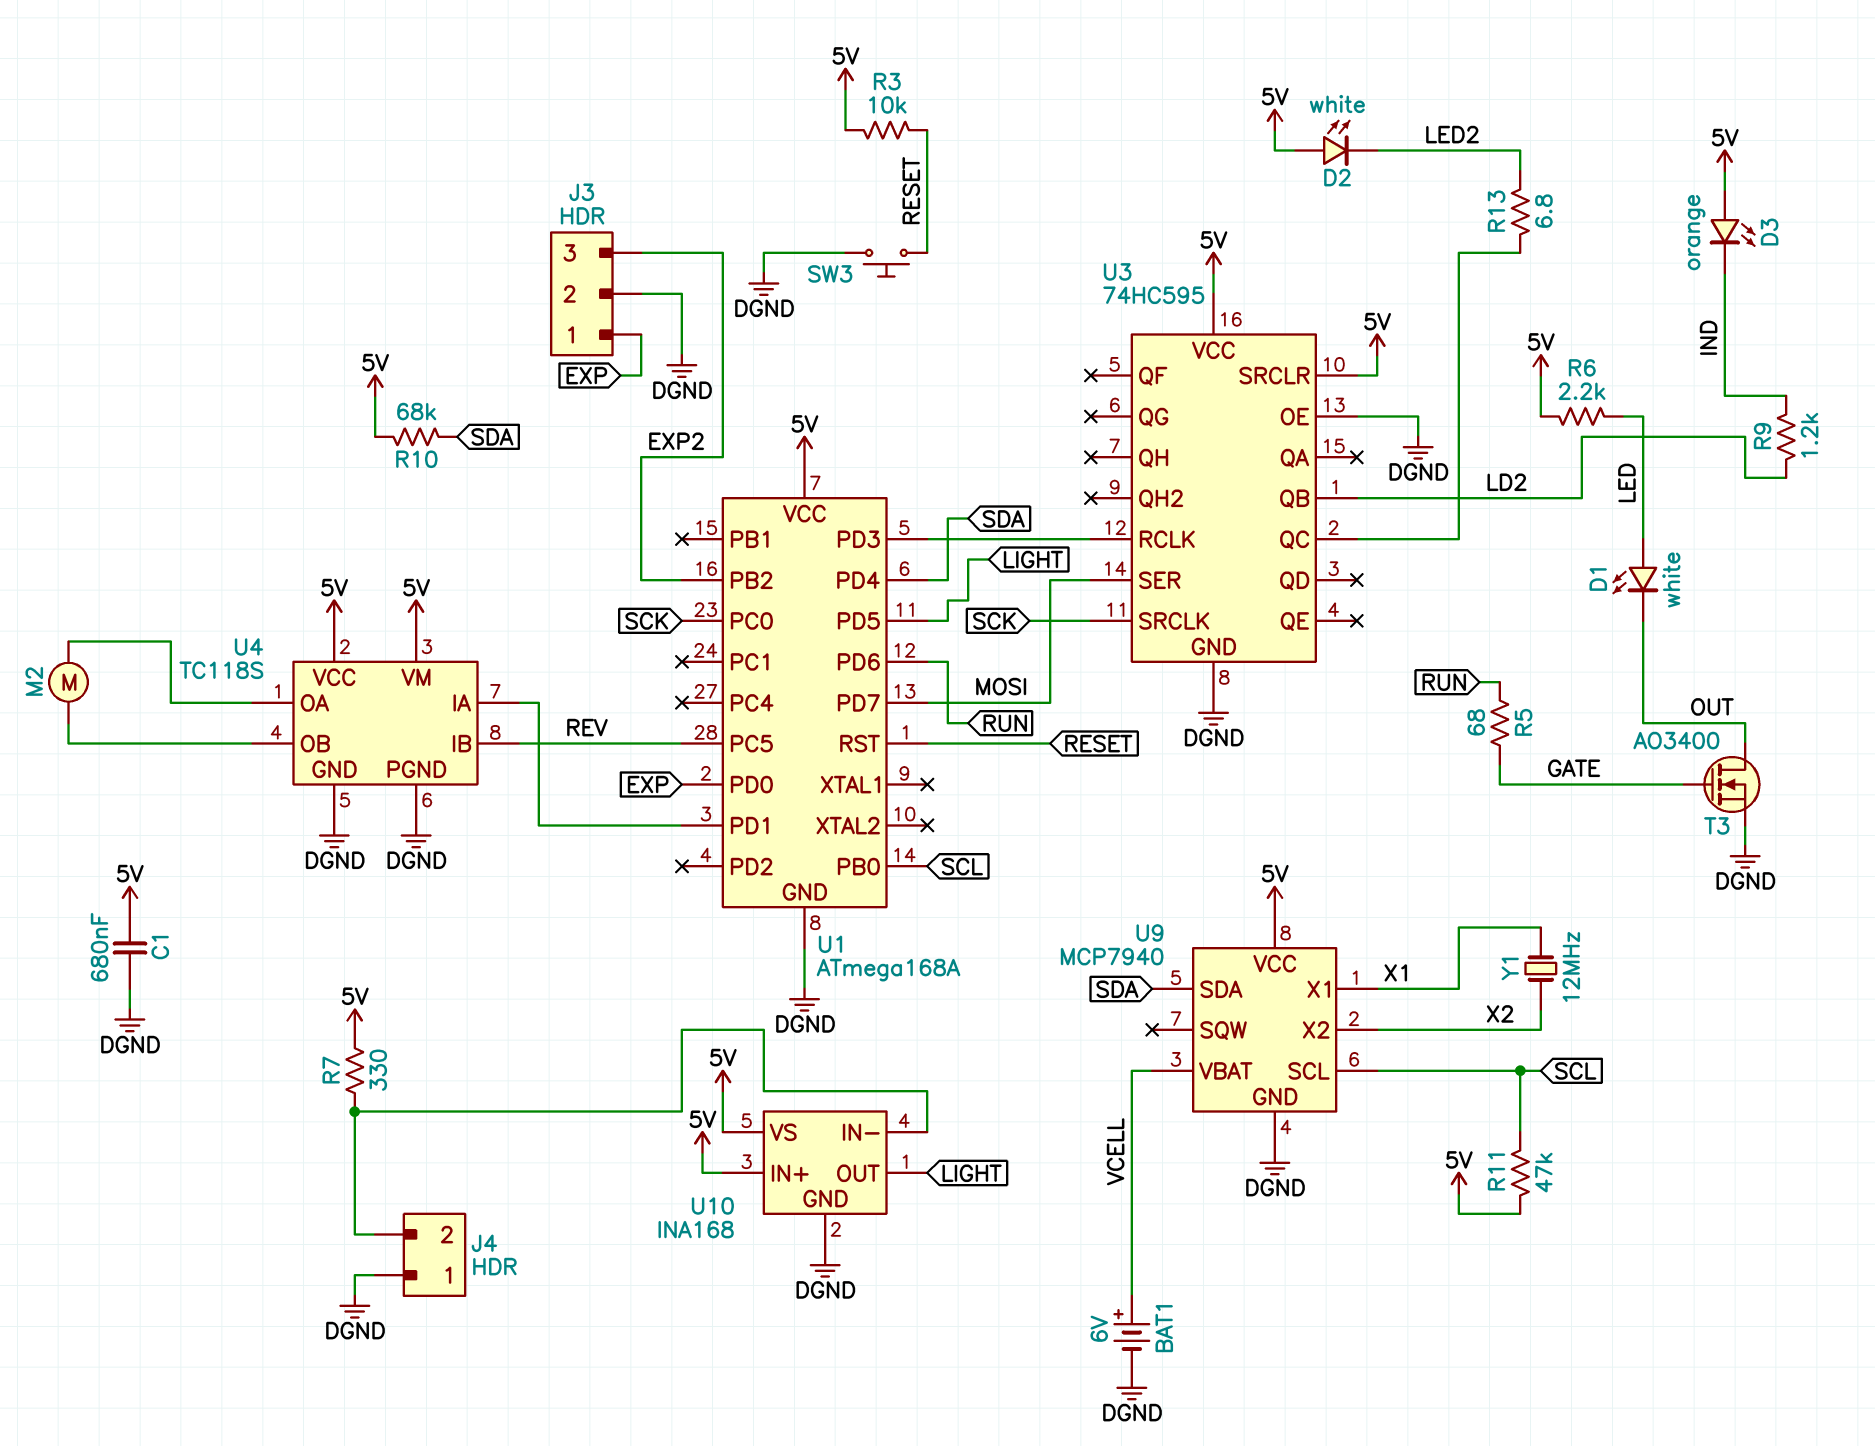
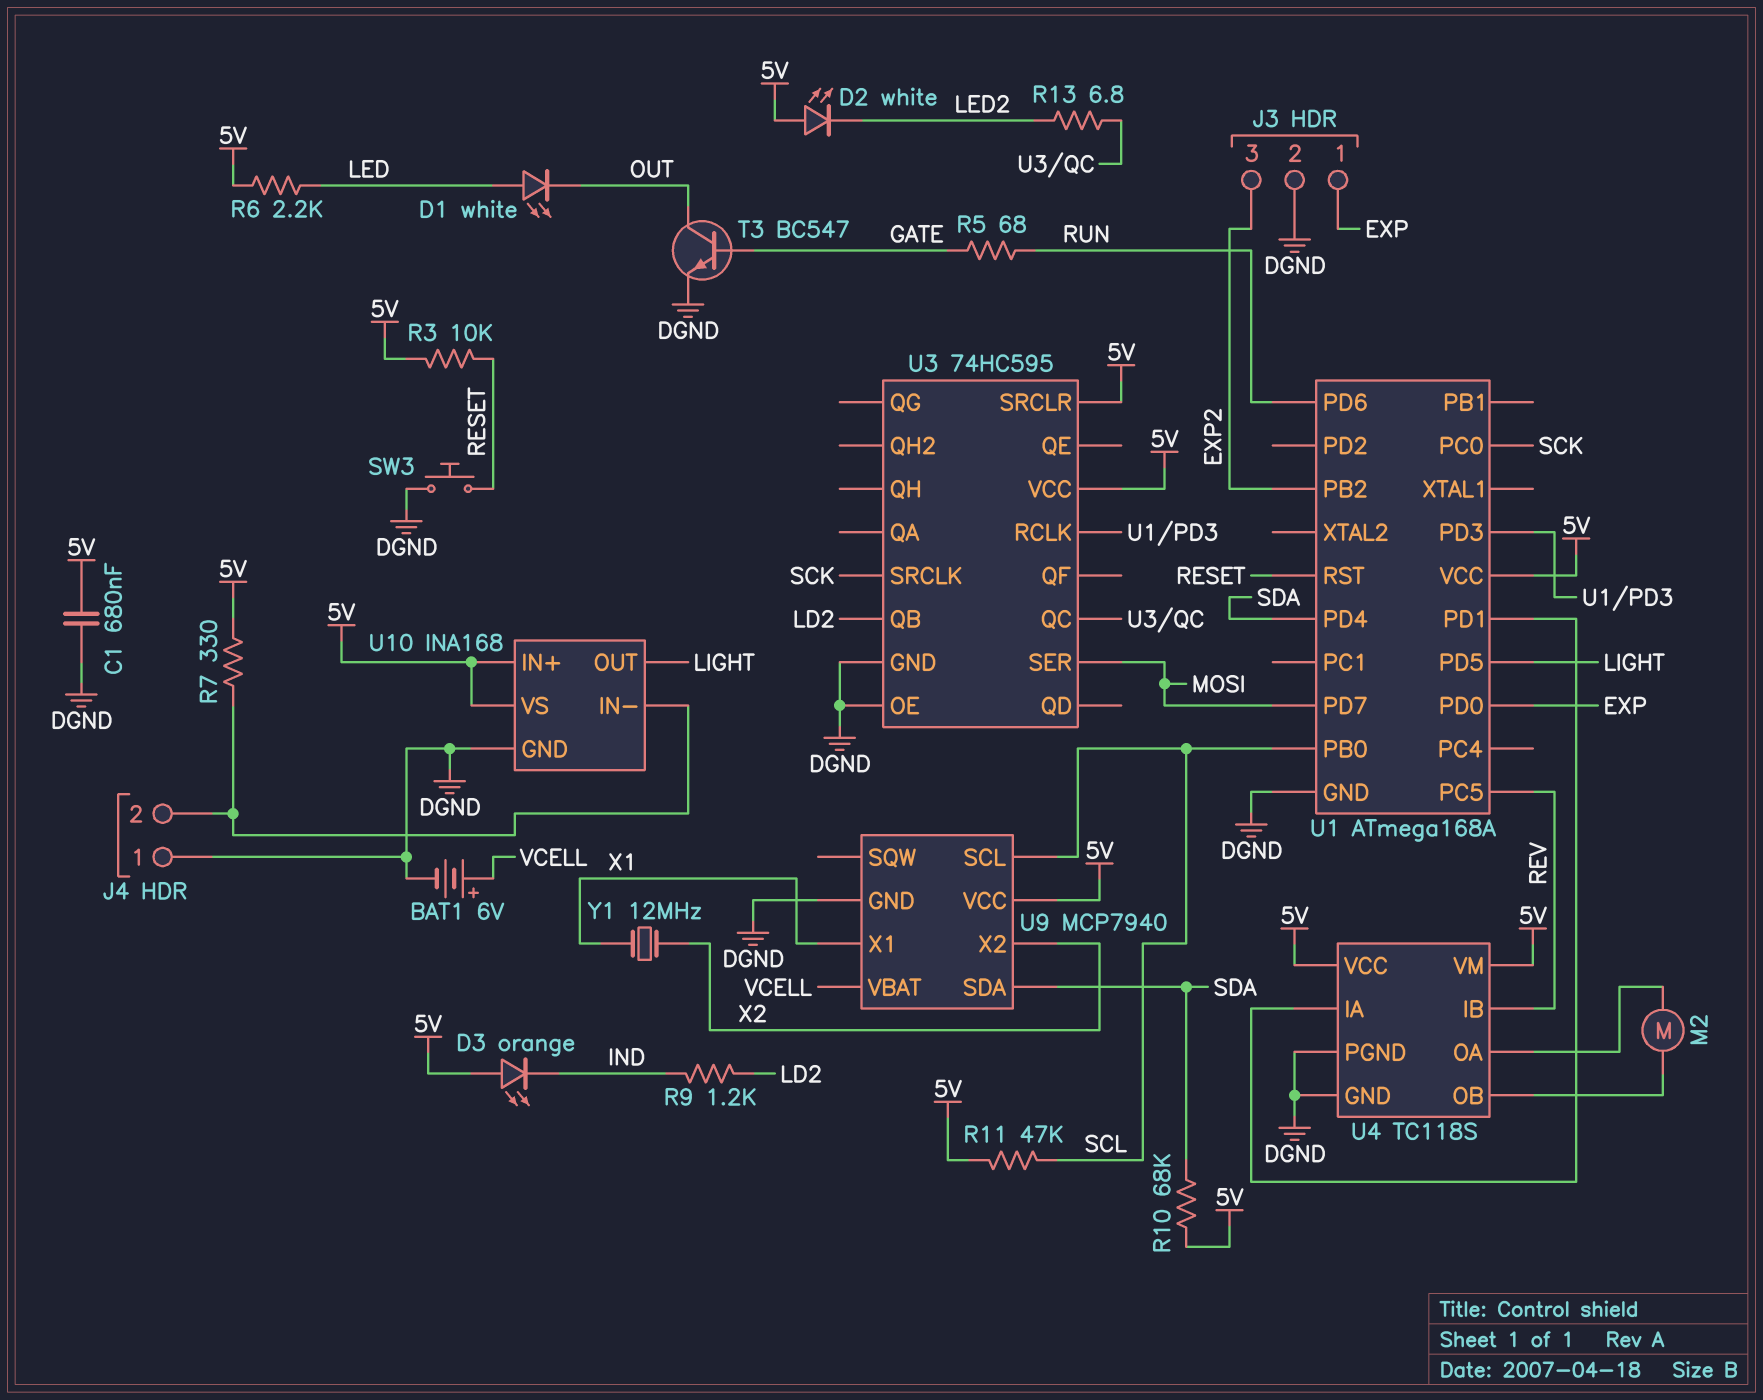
T3: NMOS AO3400 (G GATE, D OUT, S DGND) -> NPN BC547 (B GATE, C OUT, E DGND)

